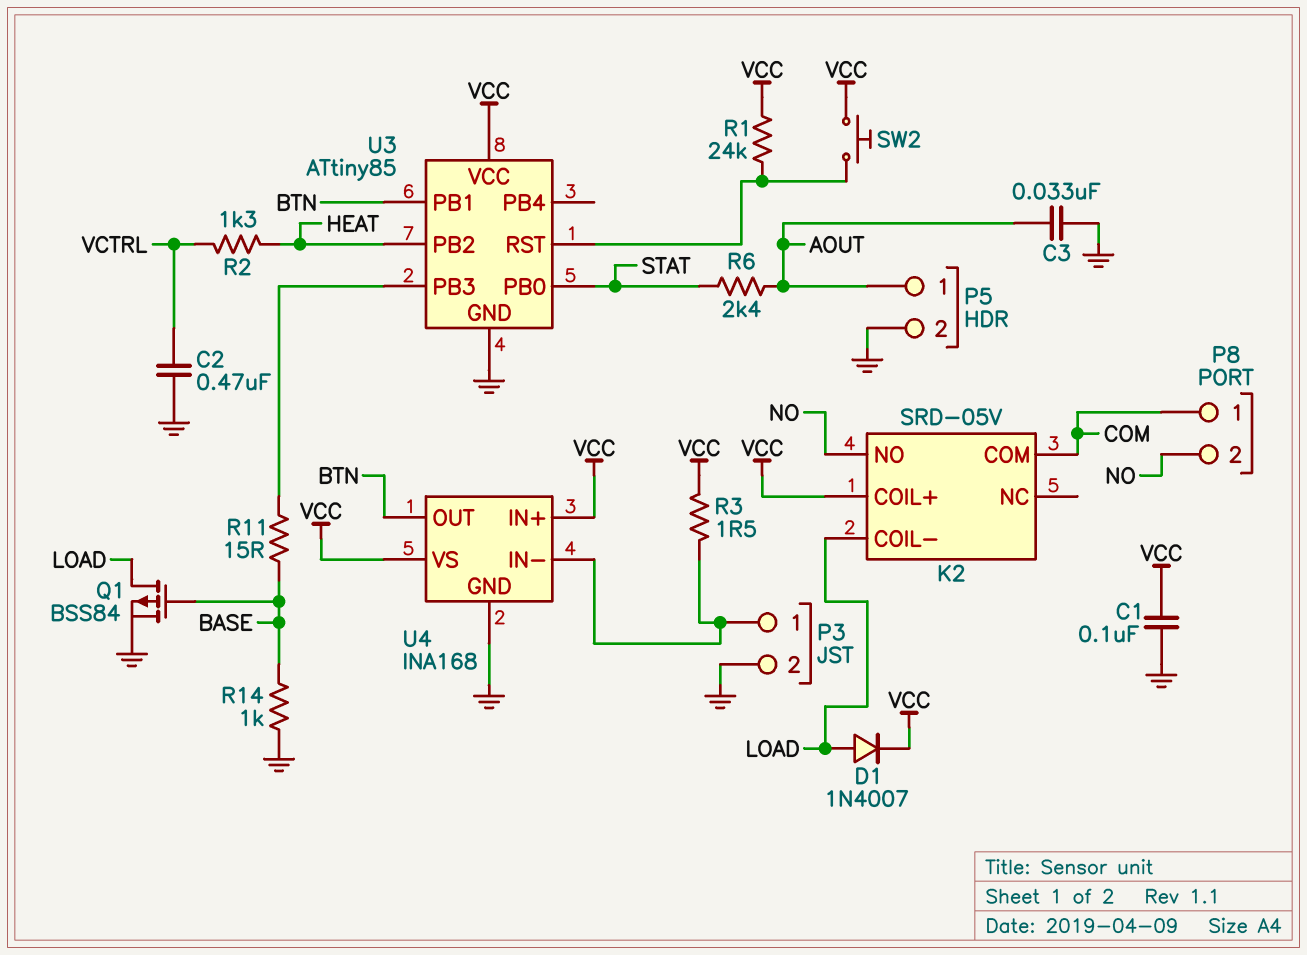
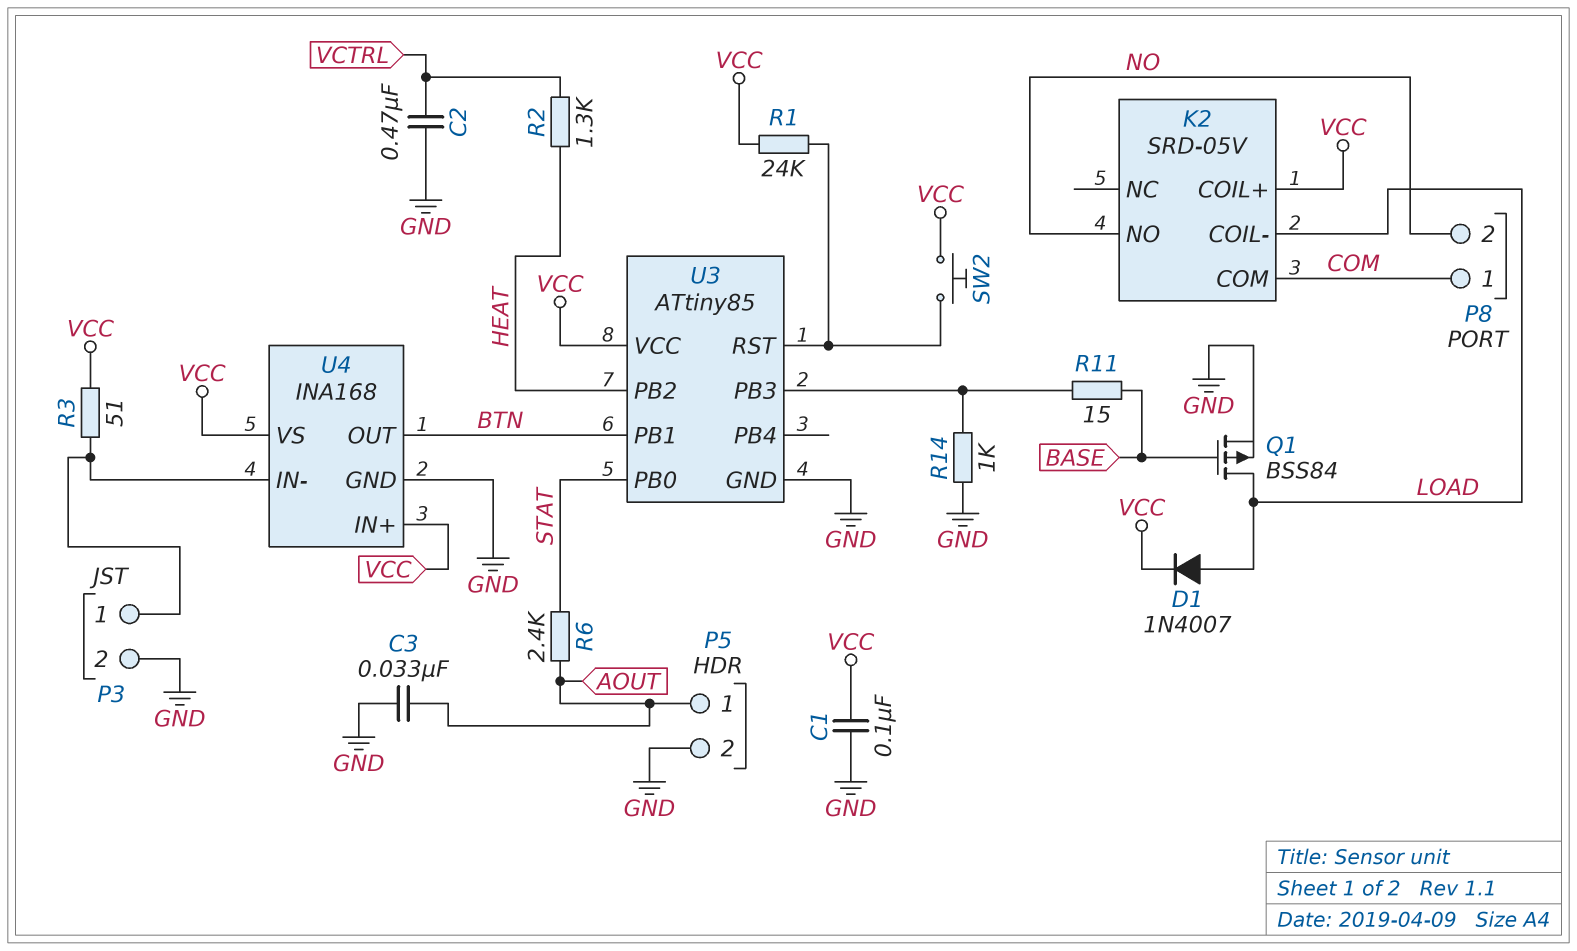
R3: 1.5 (P3/1, VCC) -> 51 (P3/1, VCC)
R14: 1k (BASE, GND) -> 1k (GND, U3/PB3)

